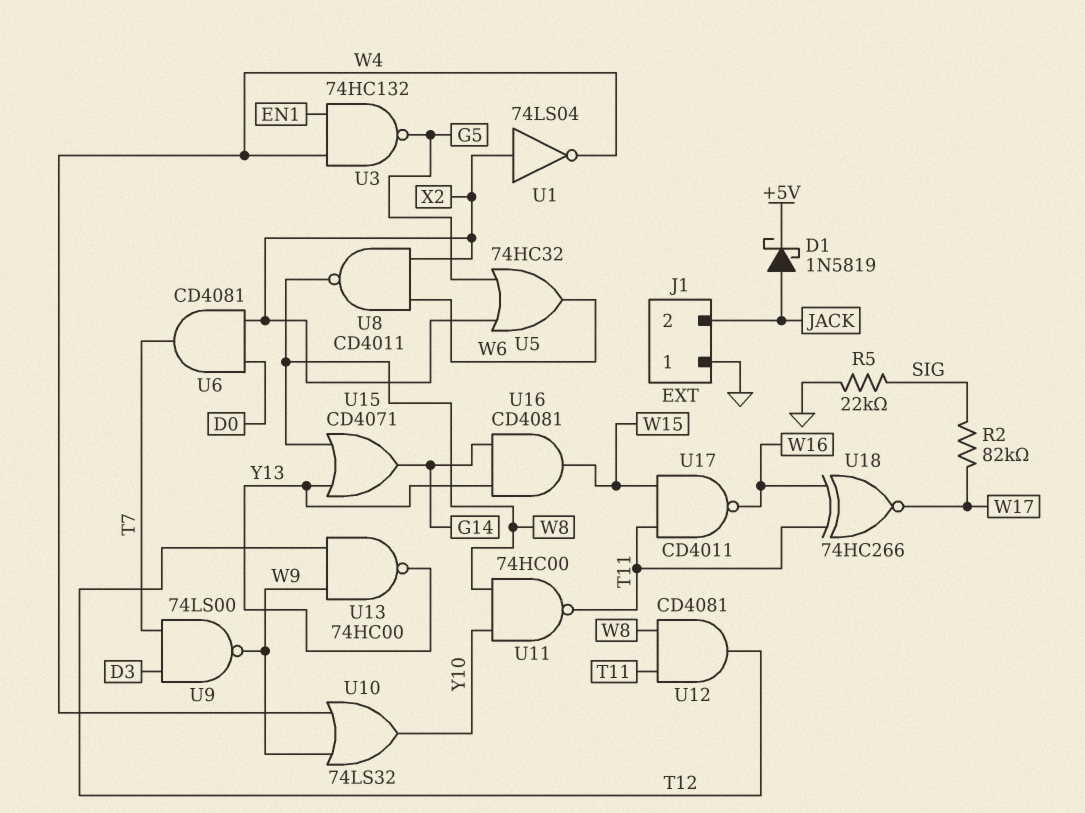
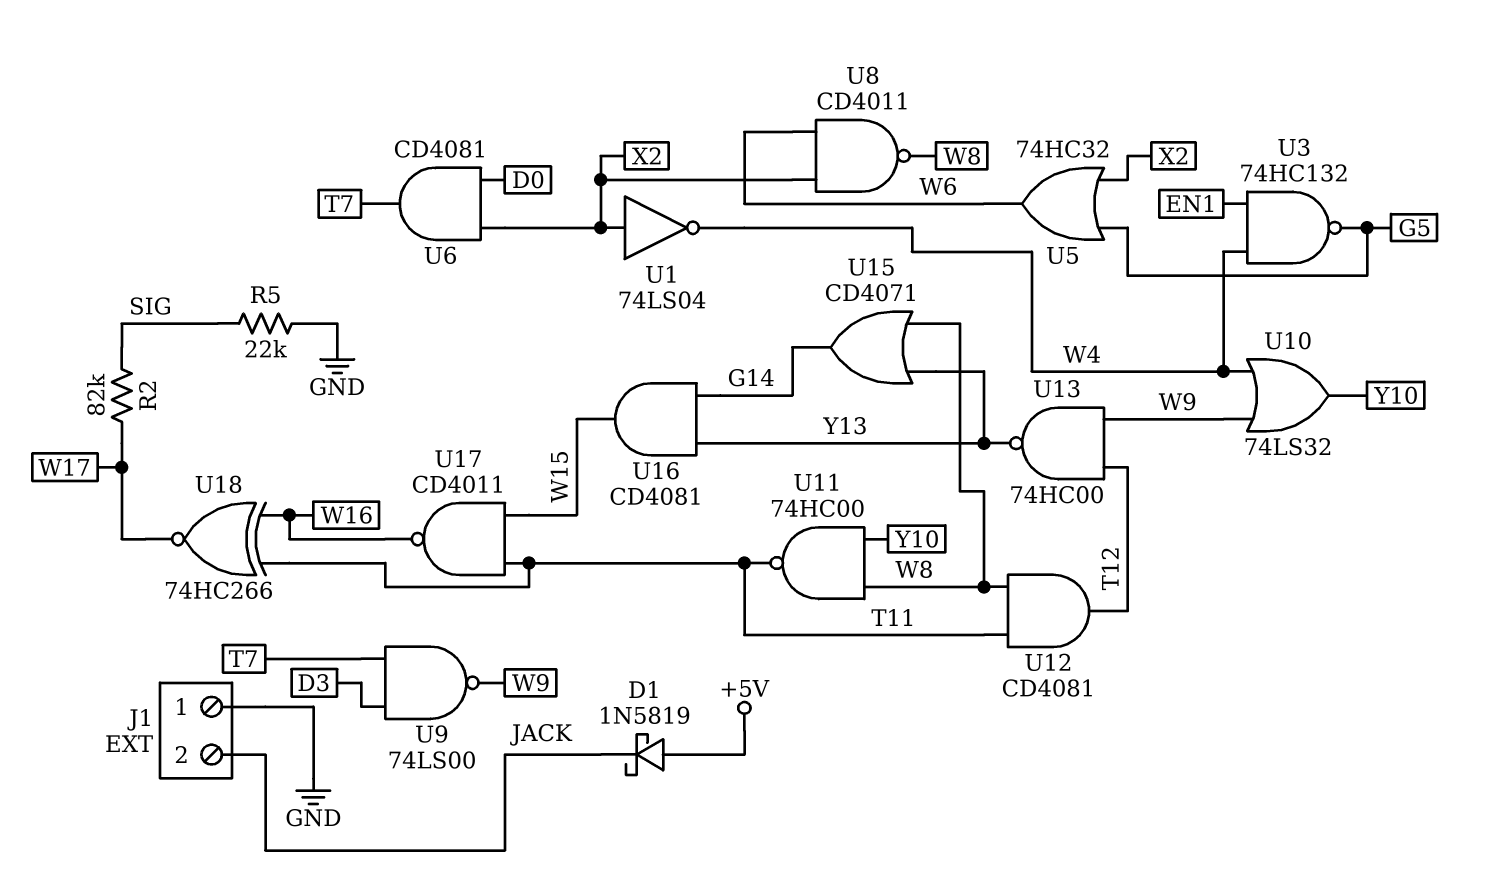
D1: schottky 1N5819 (A JACK, K +5V) -> schottky 1N5819 (A +5V, K JACK)

